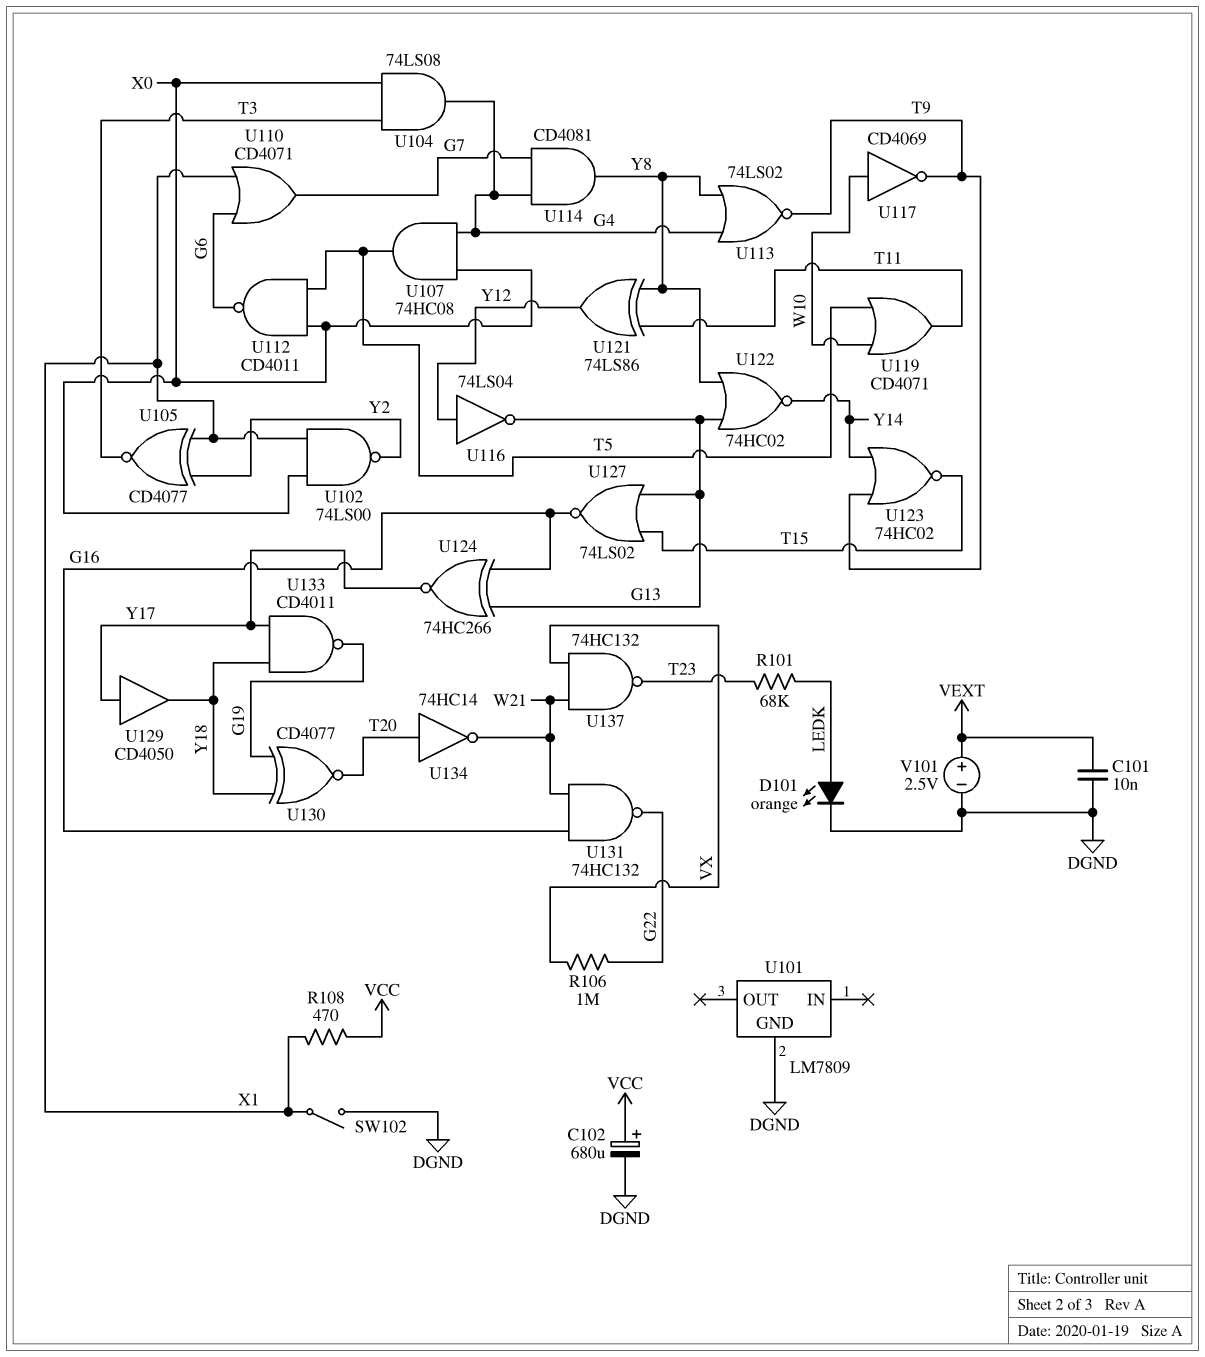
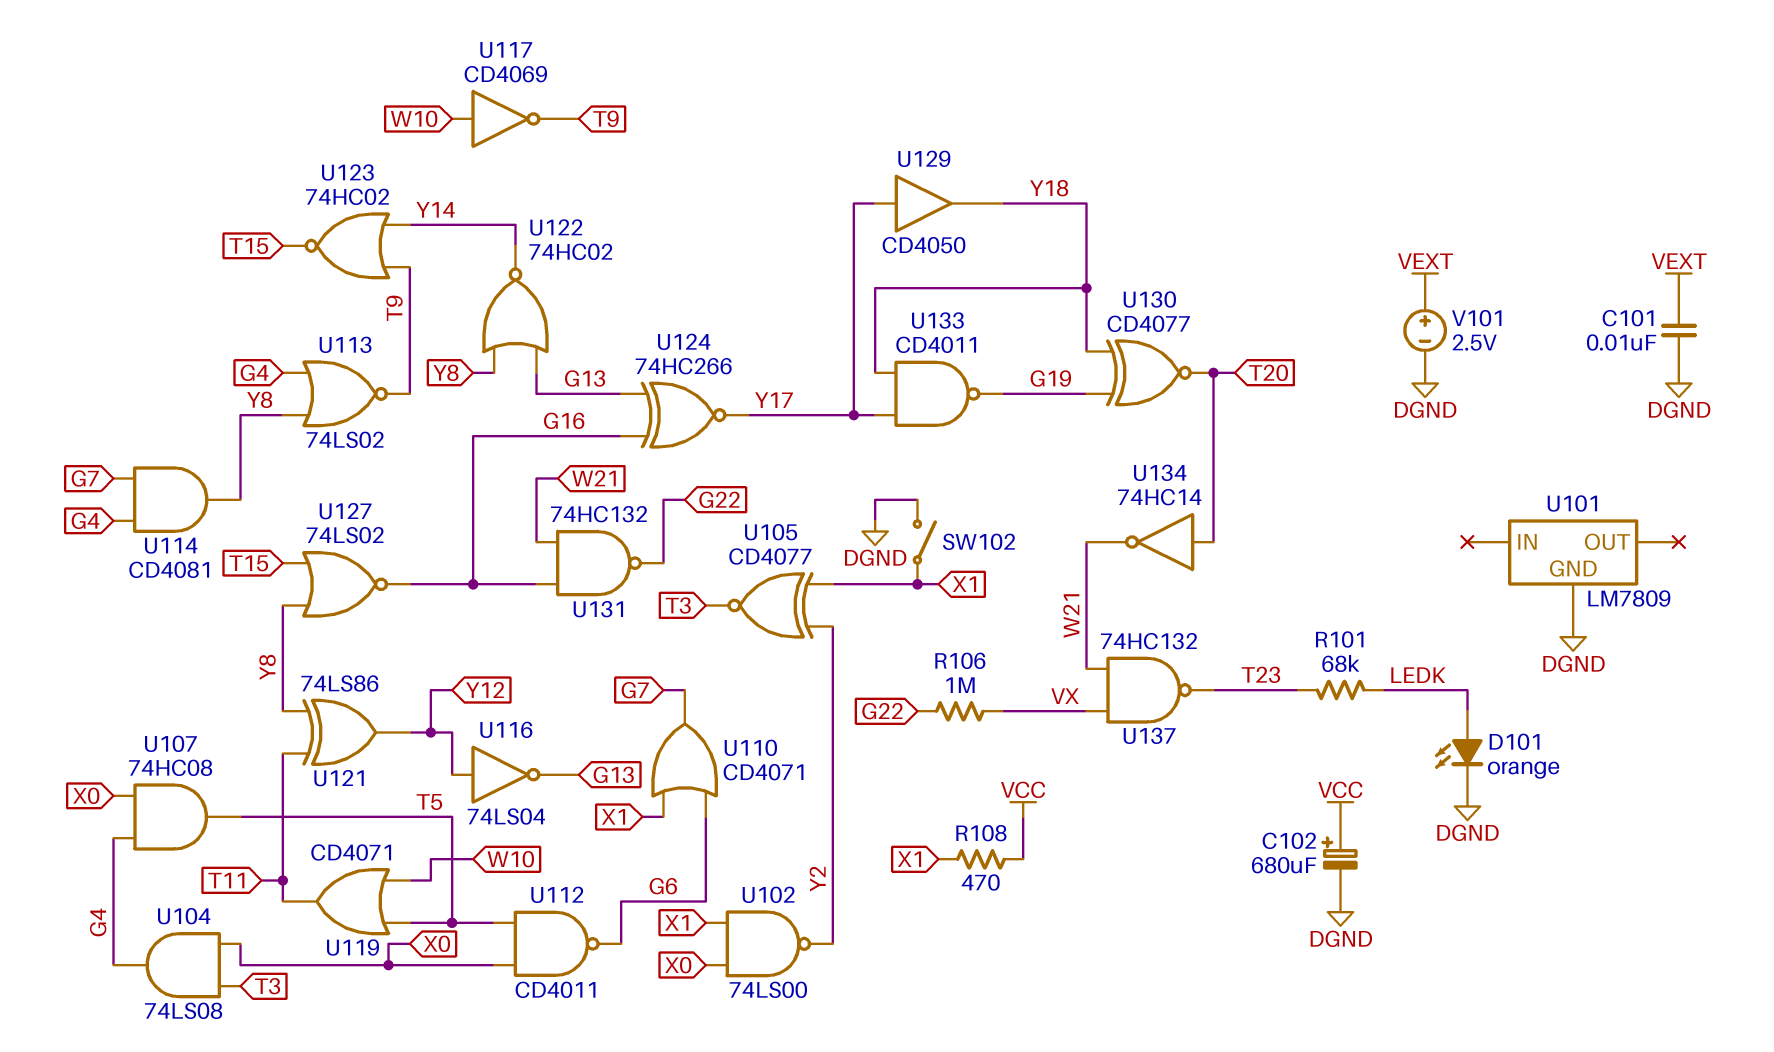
U127: NOR 74LS02 (in G13, in T15, out G16) -> NOR 74LS02 (in T15, in Y8, out G16)

